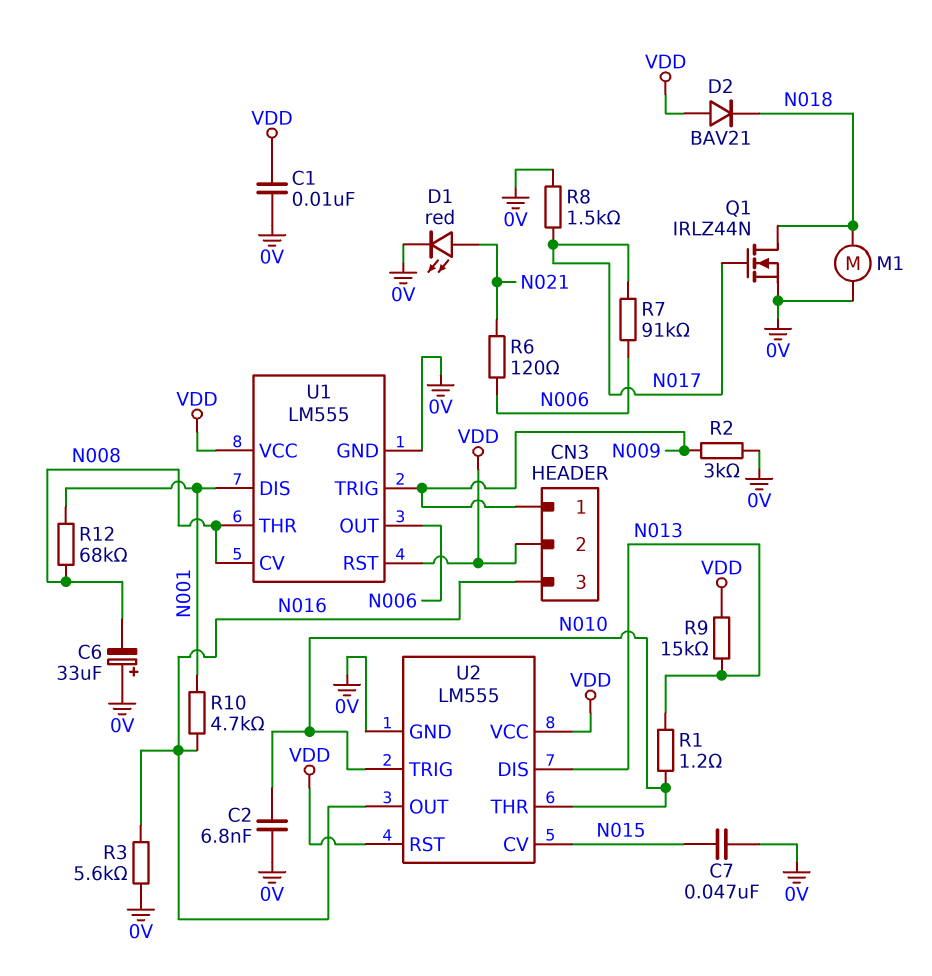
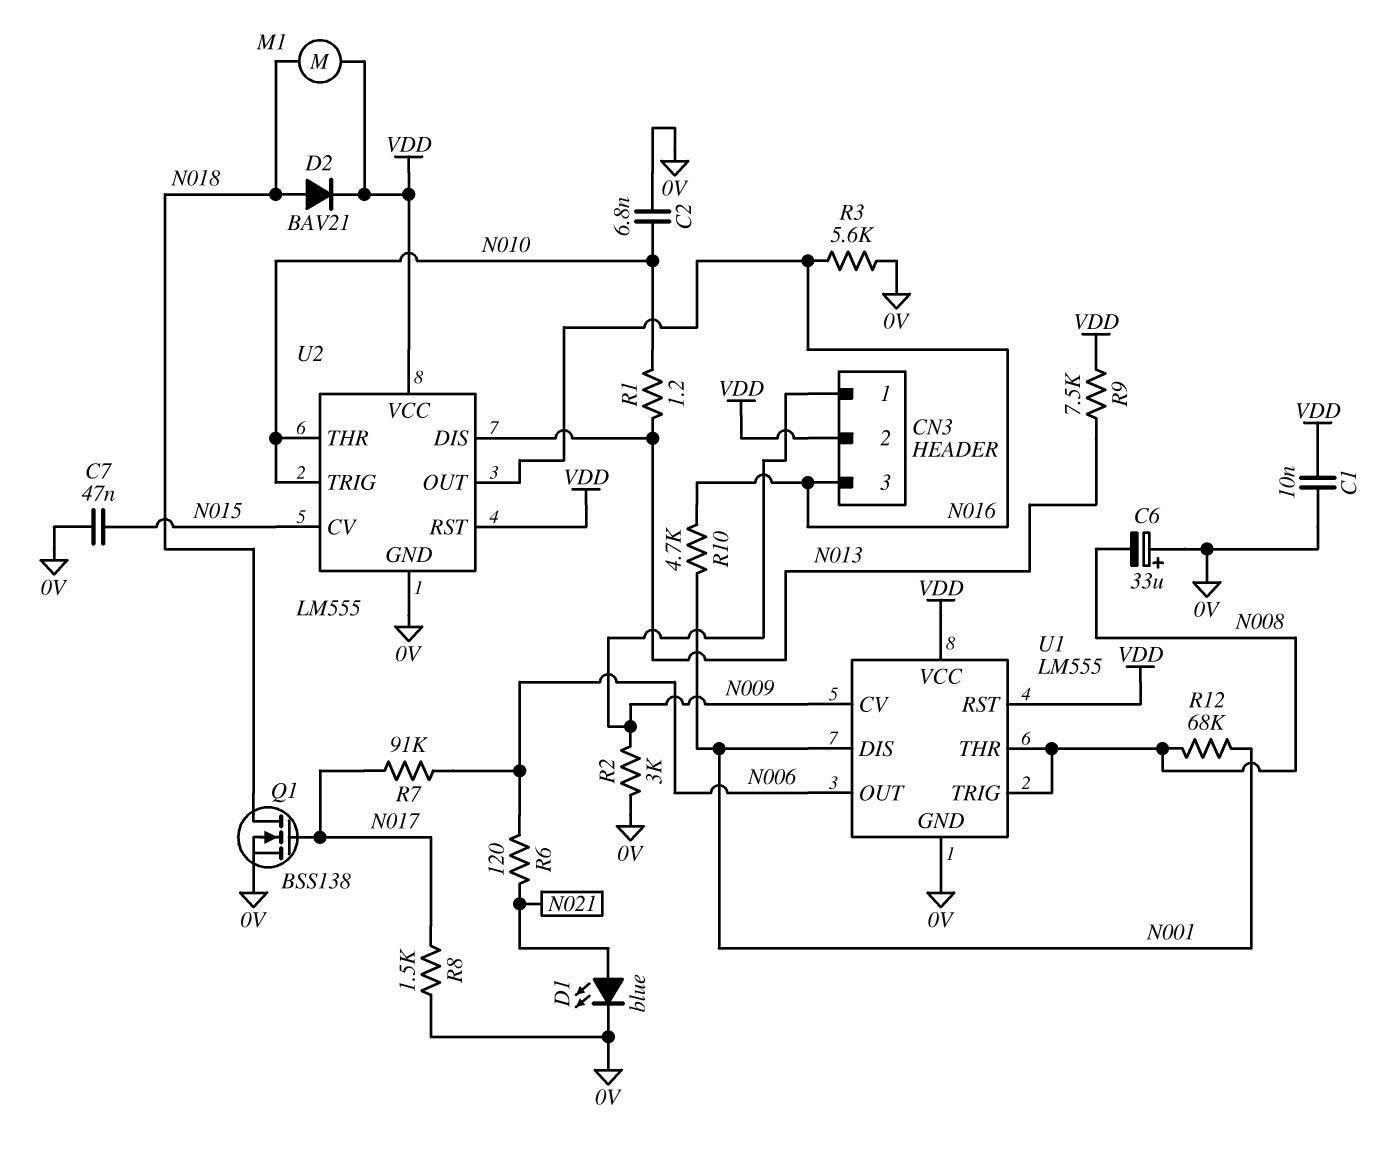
D1: LED red (A N021, K 0V) -> LED blue (A N021, K 0V)
D2: diode BAV21 (A VDD, K N018) -> diode BAV21 (A N018, K VDD)
M1: motor (0V, N018) -> motor (N018, VDD)
Q1: NMOS IRLZ44N (G N017, D N018, S 0V) -> NMOS BSS138 (G N017, D N018, S 0V)
R9: 15k (N013, VDD) -> 7.5k (N013, VDD)
U1 pin CV: N008 -> N009
U1 pin TRIG: N009 -> N008

